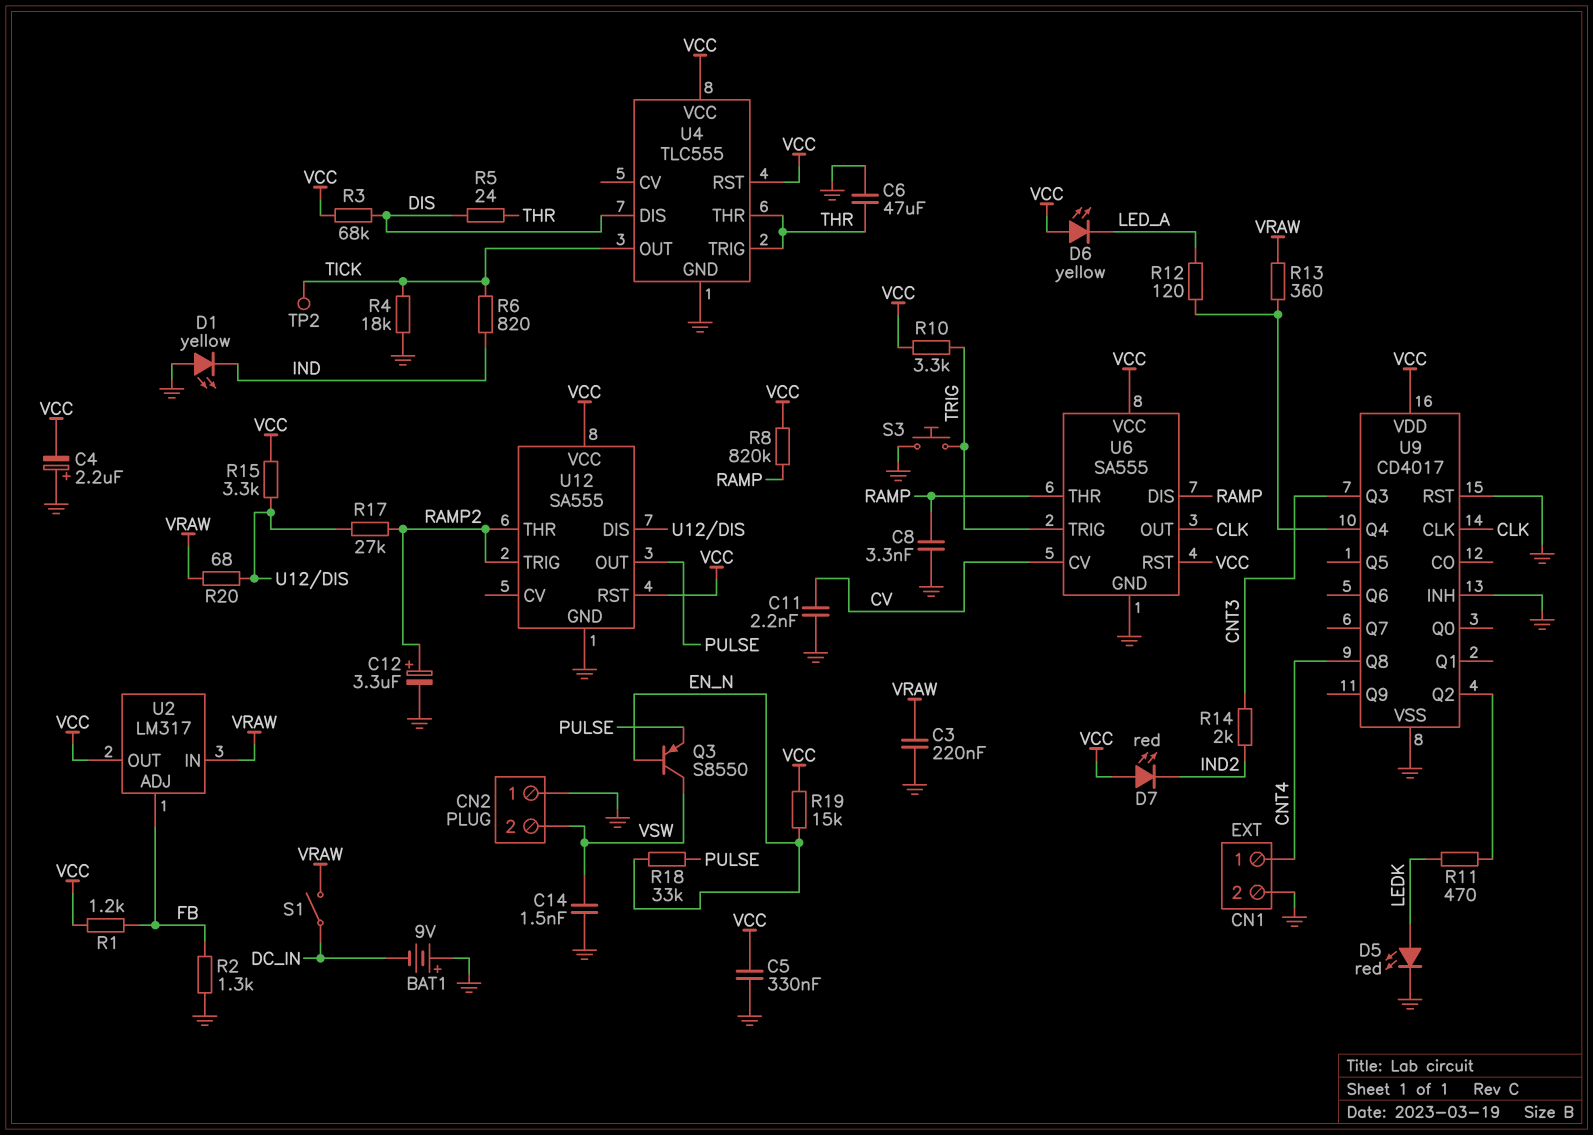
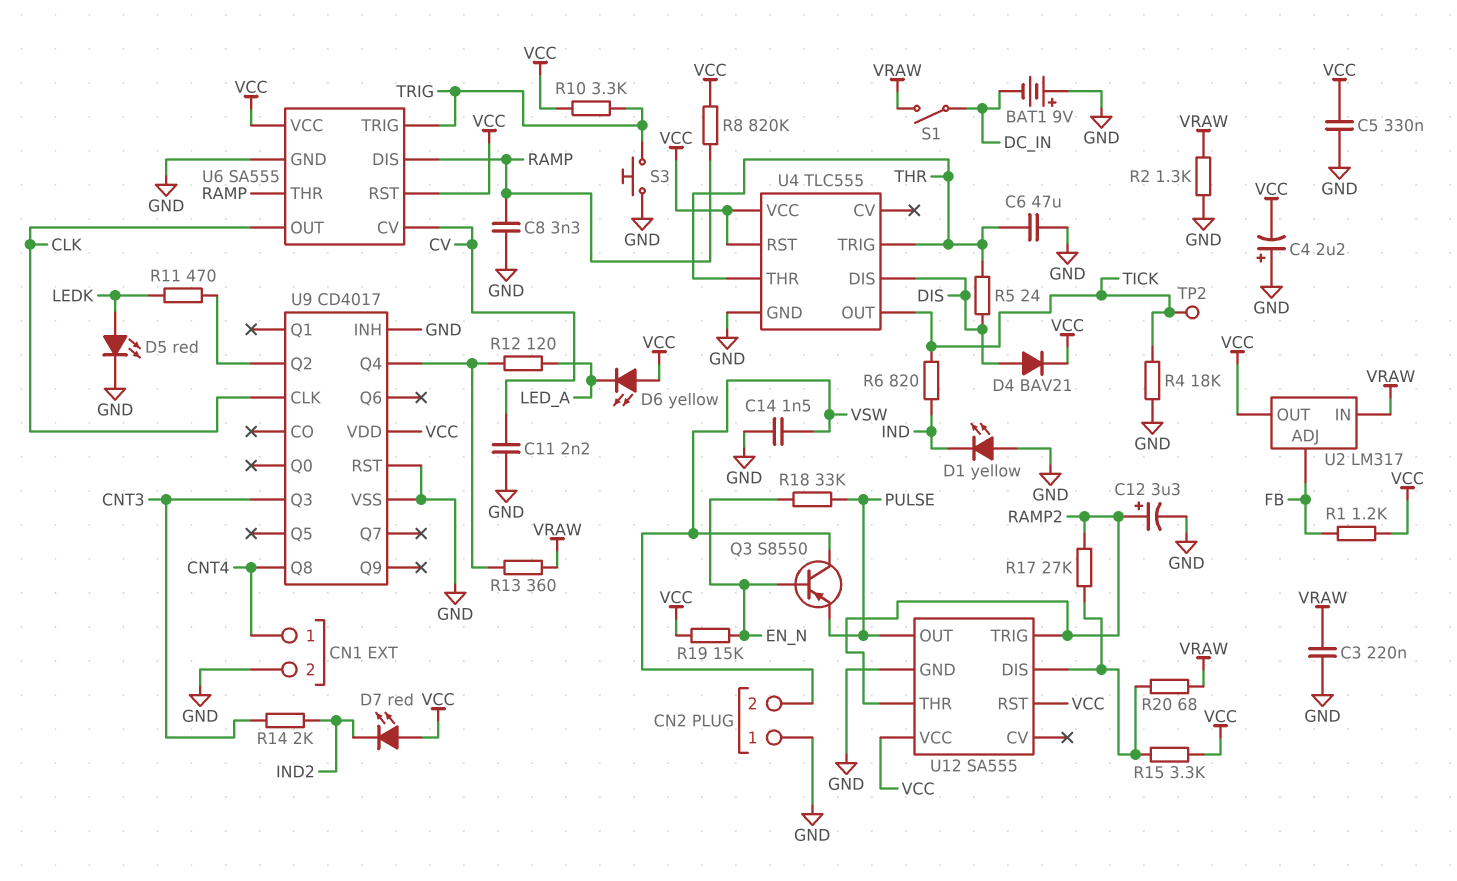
D4: none -> diode BAV21 (A DIS, K VCC)
R2: 1.3k (FB, GND) -> 1.3k (GND, VRAW)
R3: 68k (DIS, VCC) -> none

